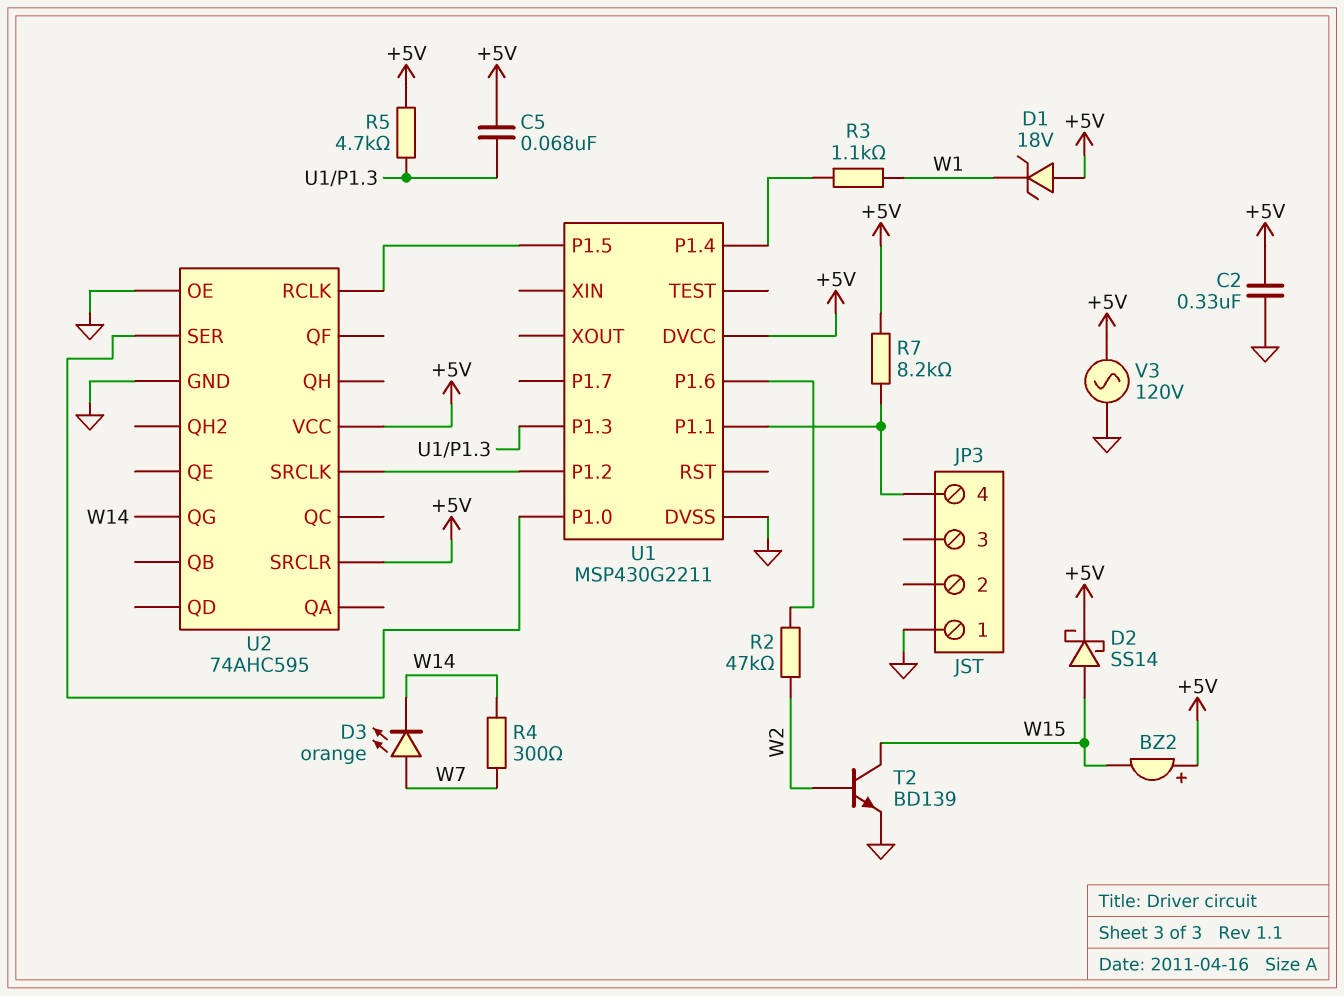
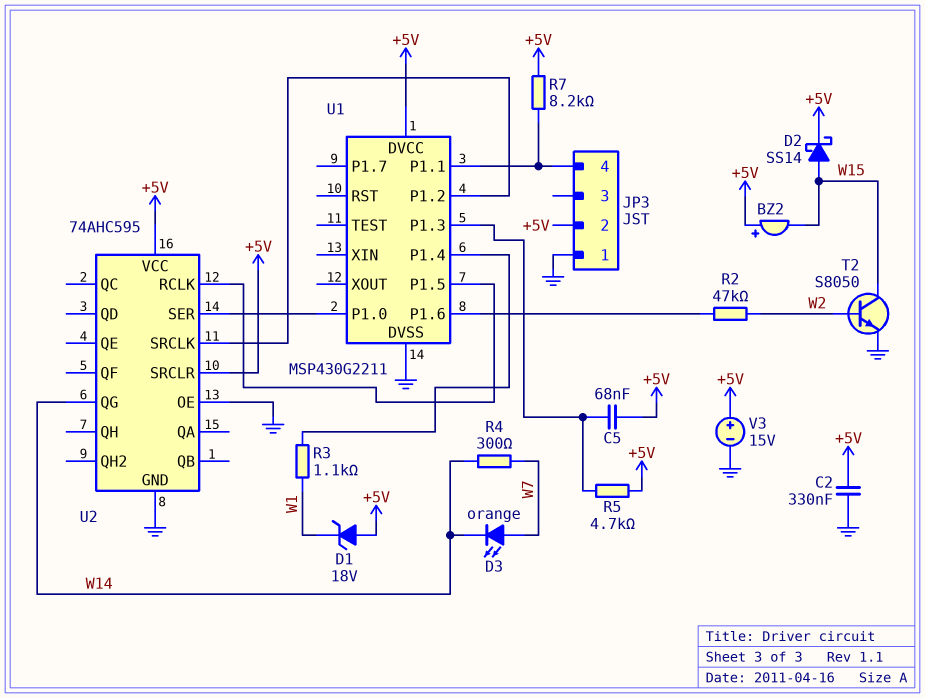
JP3 pin 2: none -> +5V
T2: NPN BD139 (B W2, C W15, E GND) -> NPN S8050 (B W2, C W15, E GND)
V3: AC 120V (+5V, GND) -> 15V (plus +5V, minus GND)

